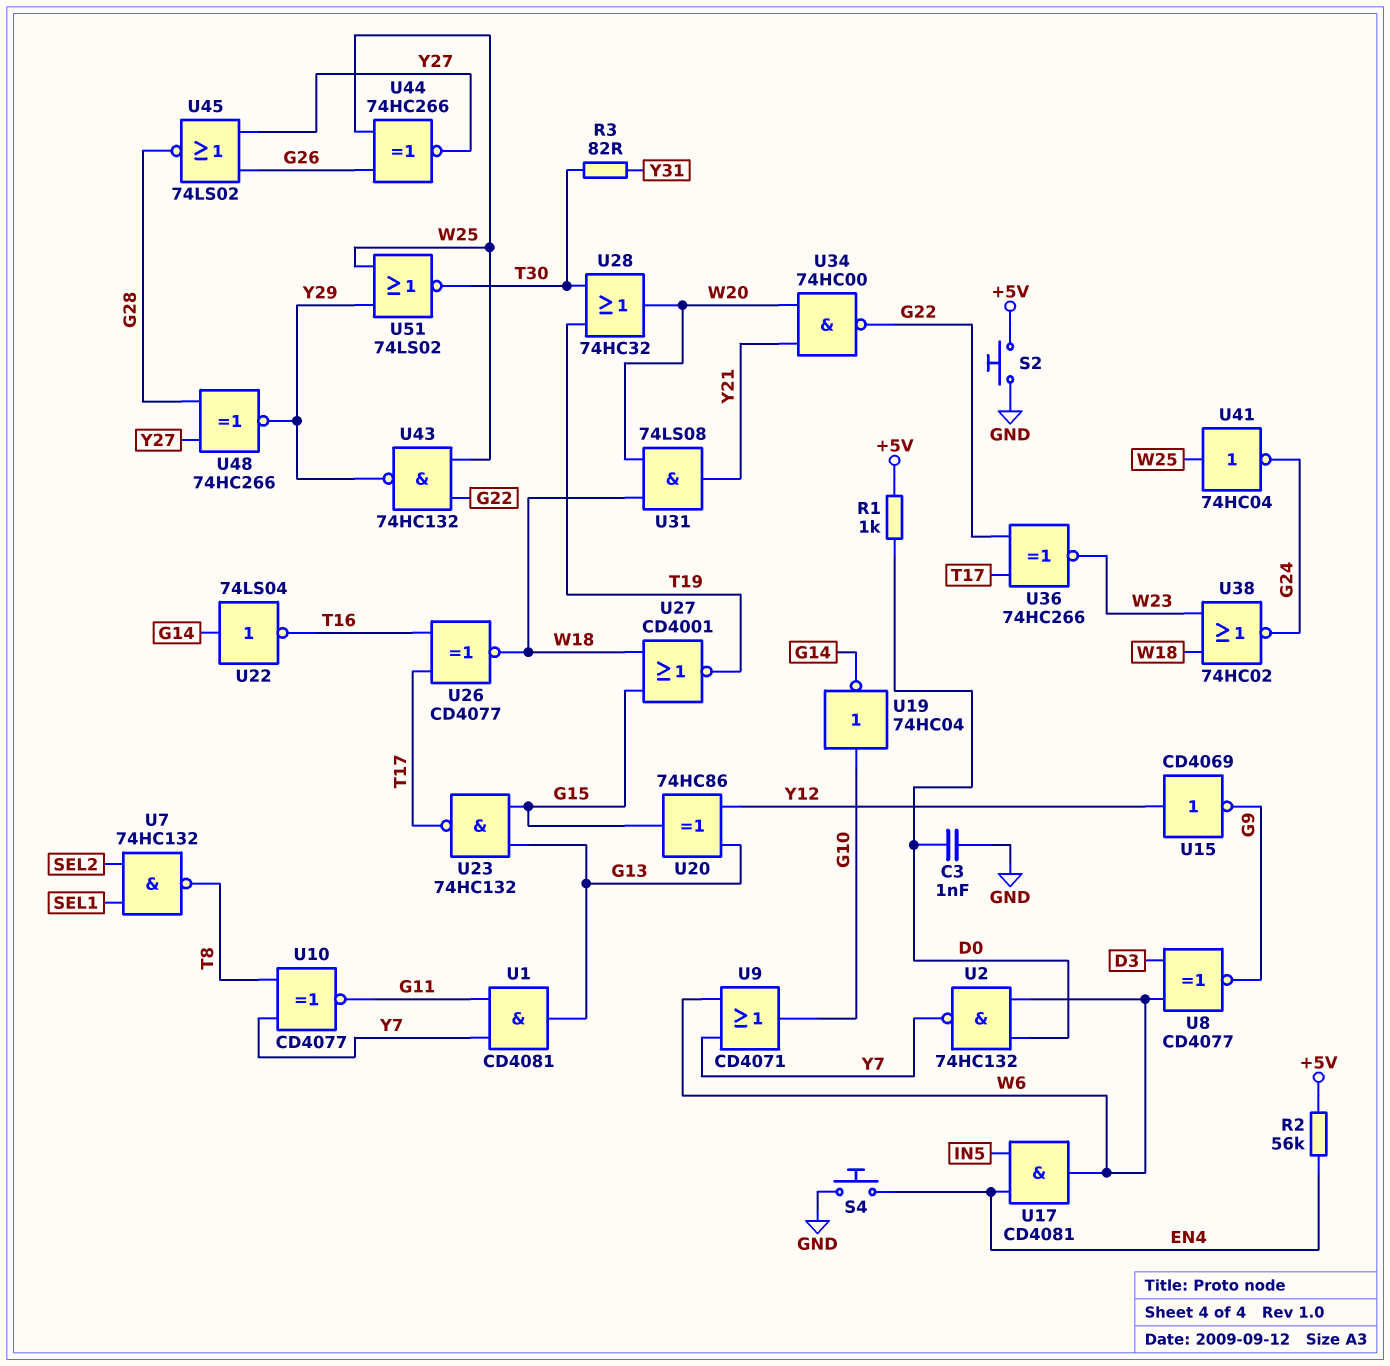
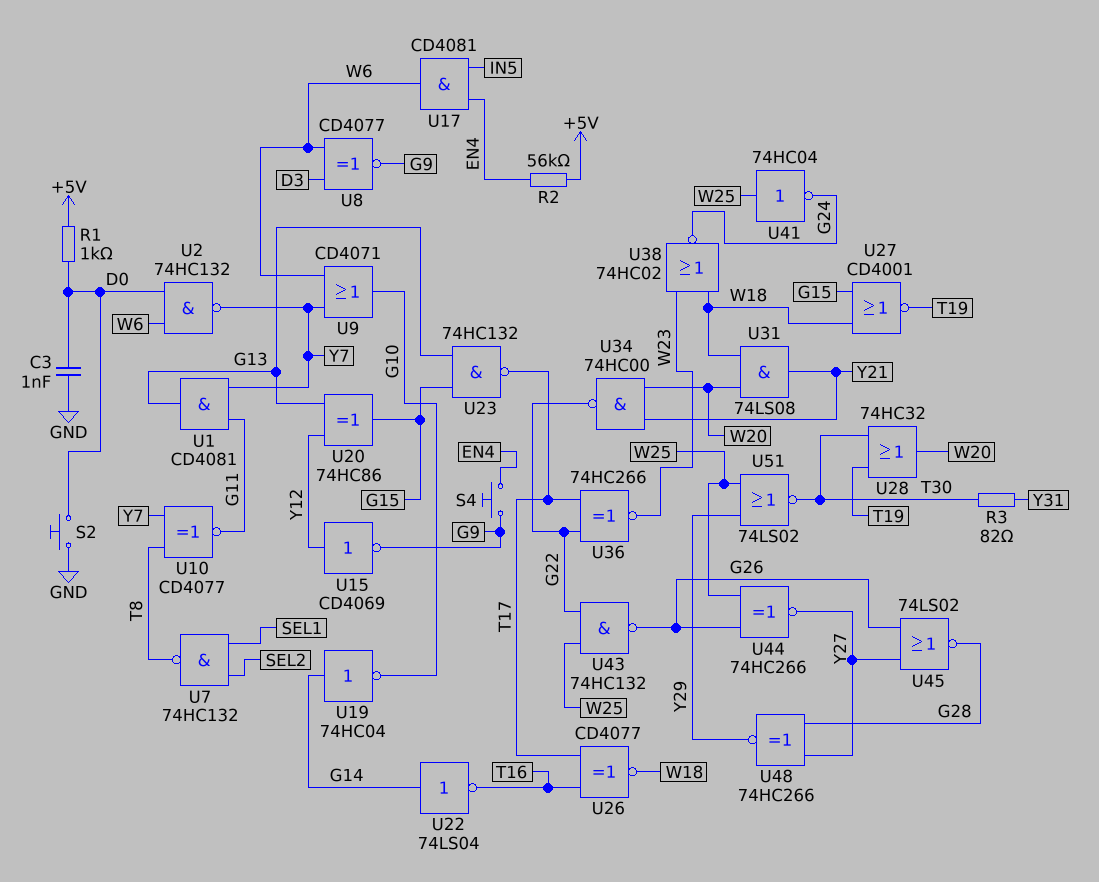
S2: button (+5V, GND) -> button (D0, GND)
S4: button (EN4, GND) -> button (EN4, G9)
U19: NOT 74HC04 (in G10, out G14) -> NOT 74HC04 (in G14, out G10)
U43: NAND 74HC132 (in G22, in W25, out Y29) -> NAND 74HC132 (in G22, in W25, out G26)

